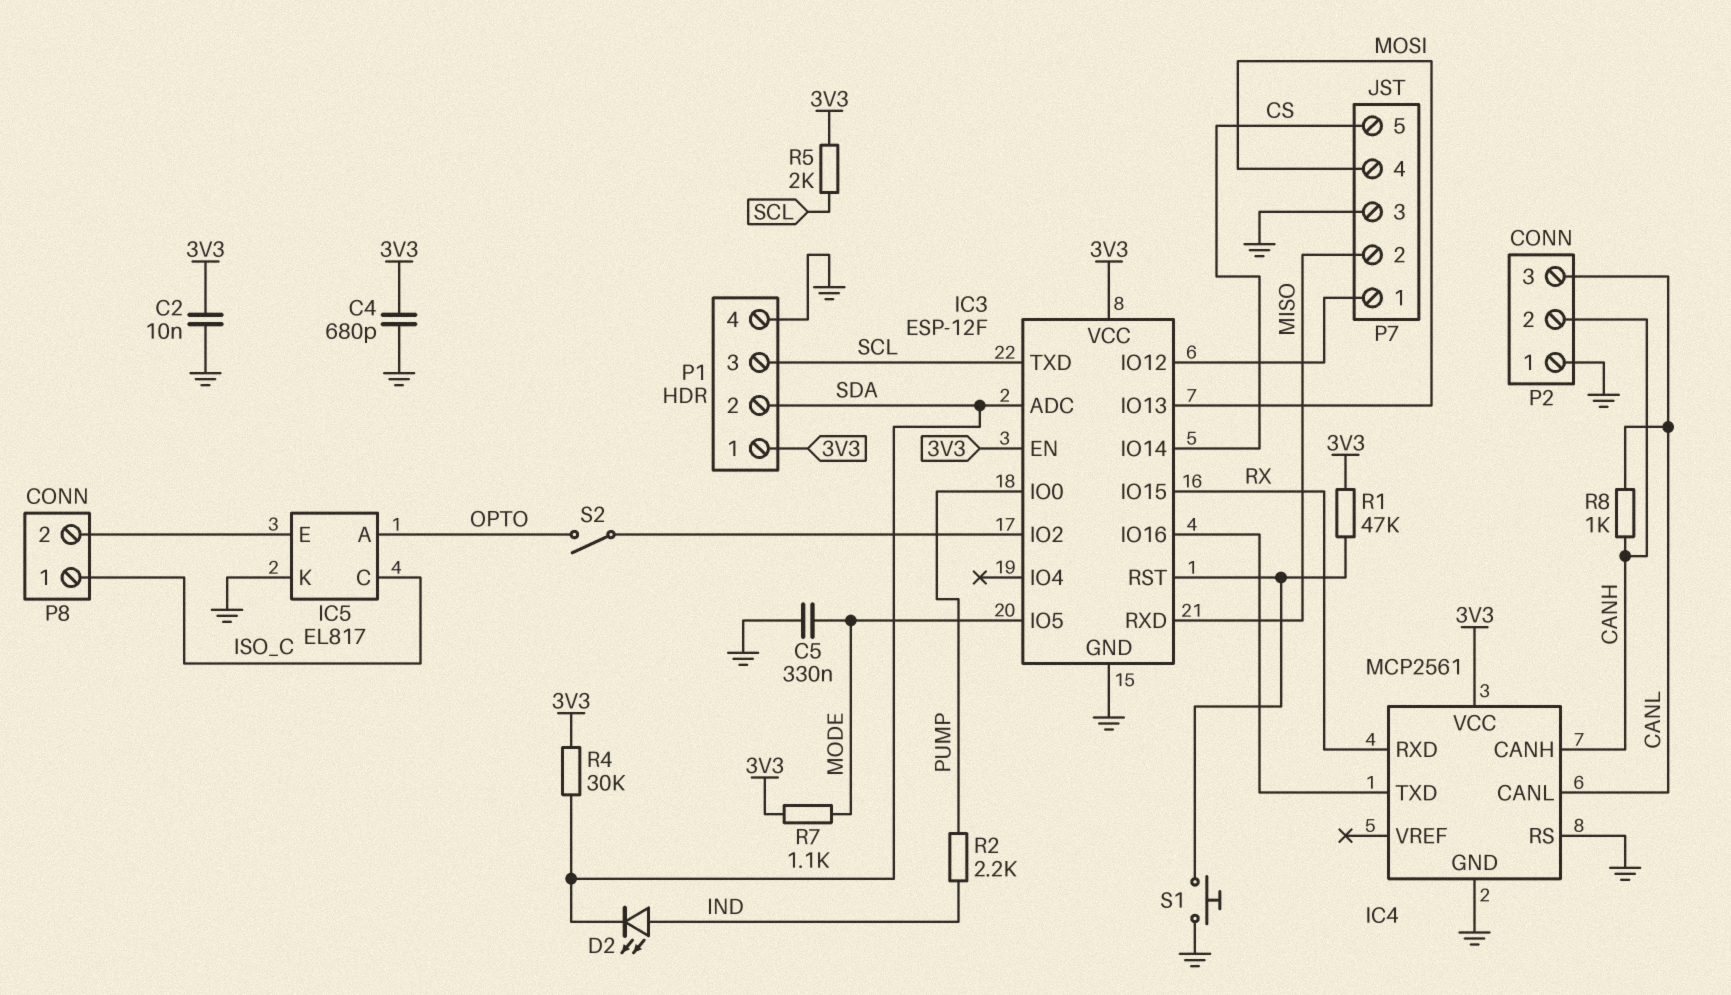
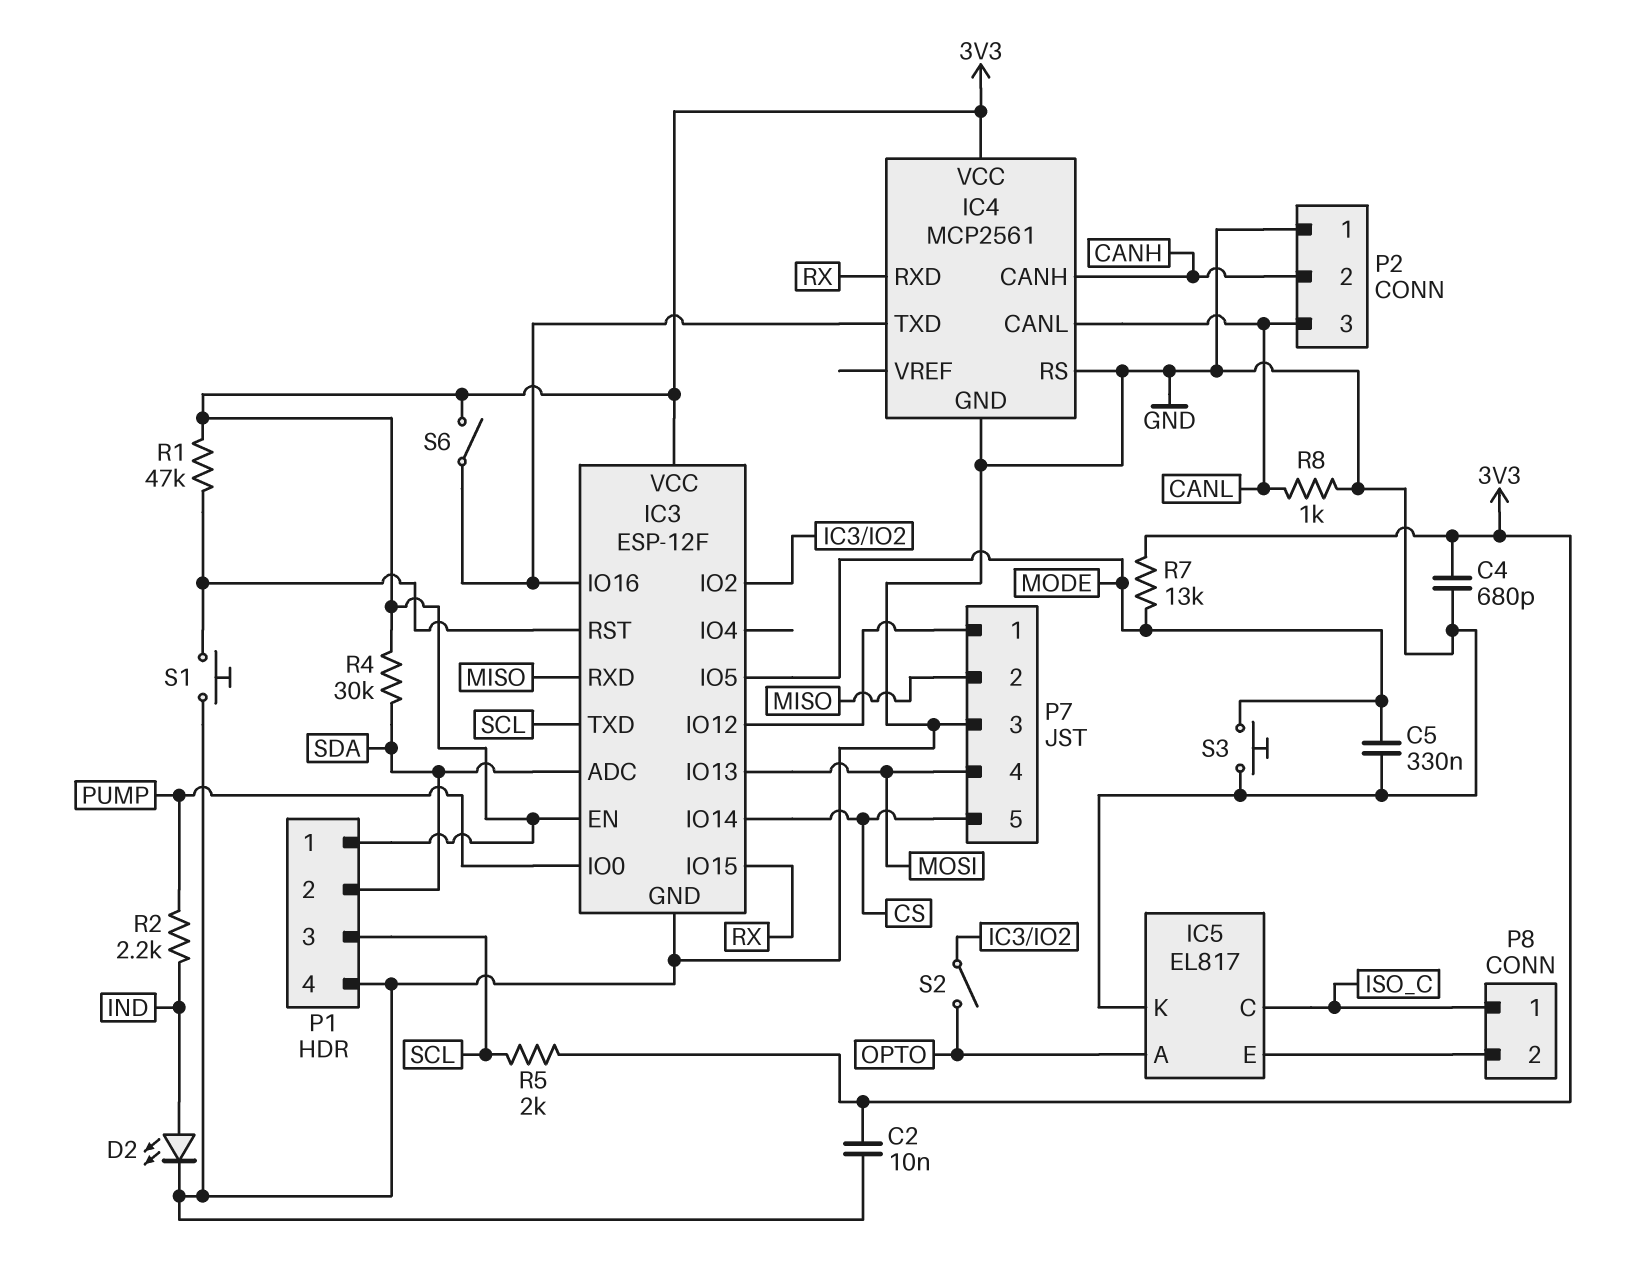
D2: LED (A IND, K SDA) -> LED (A IND, K GND)
R7: 1.1k (3V3, MODE) -> 13k (3V3, MODE)
R8: 1k (CANH, CANL) -> 1k (CANL, GND)
S3: none -> button (GND, MODE)
S6: none -> switch (3V3, IC3/IO16)

